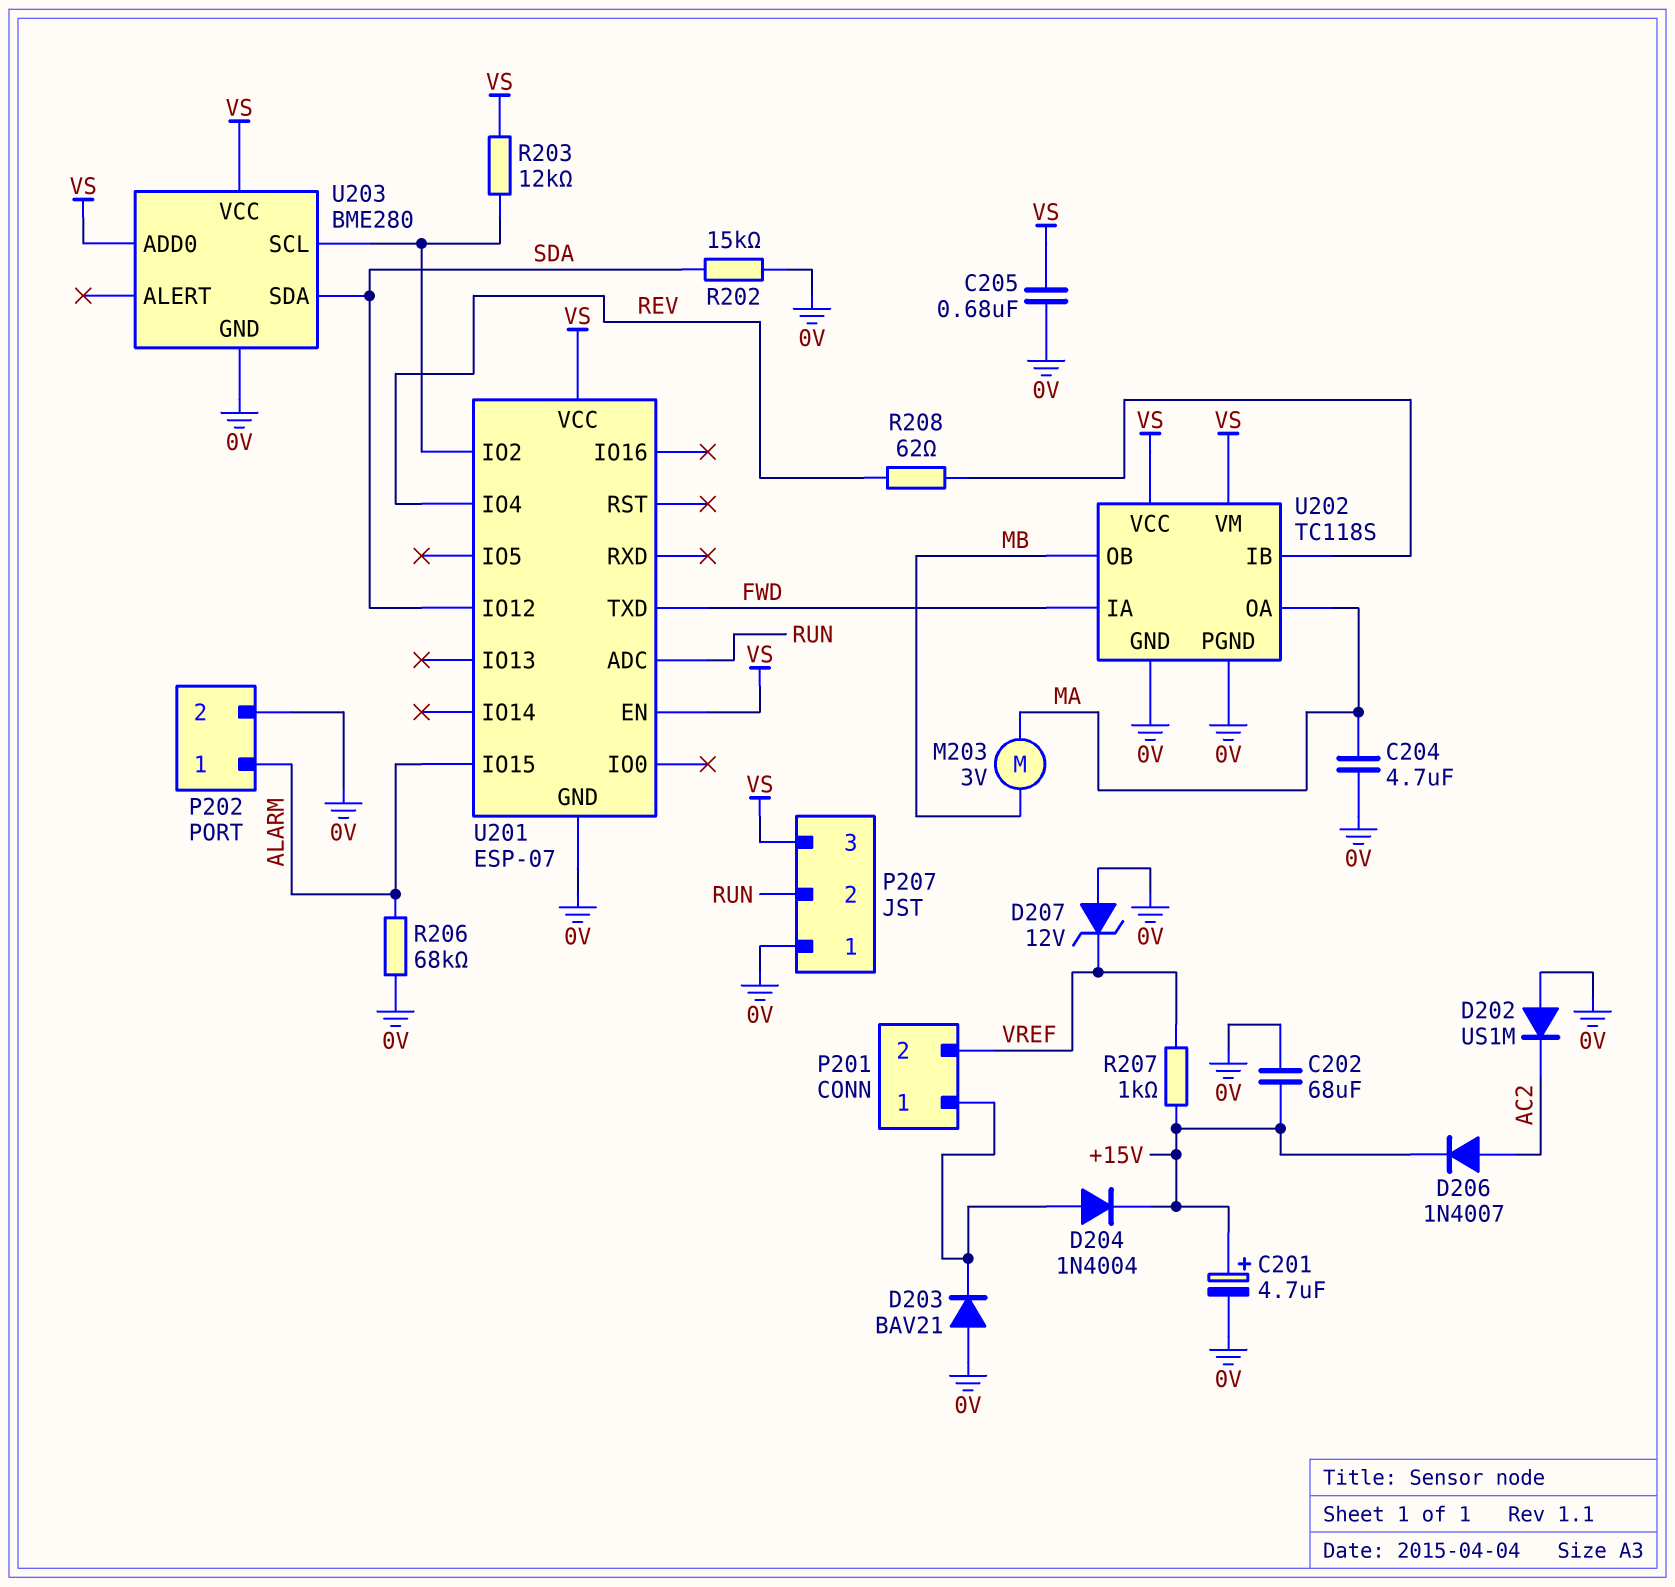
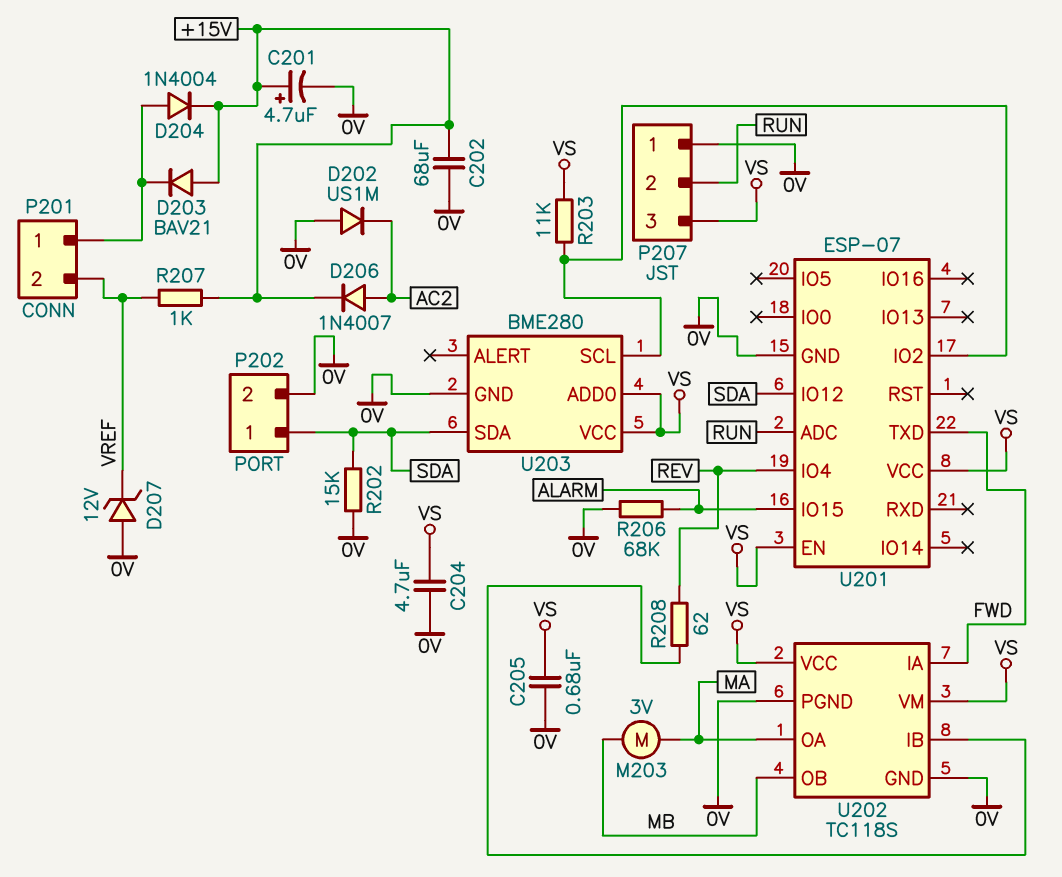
C204: 4.7uF (0V, MA) -> 4.7uF (0V, VS)
D203: diode BAV21 (A 0V, K P201/1) -> diode BAV21 (A +15V, K P201/1)
P202 pin 1: ALARM -> SDA
R203: 12k (U201/IO2, VS) -> 11k (U201/IO2, VS)

